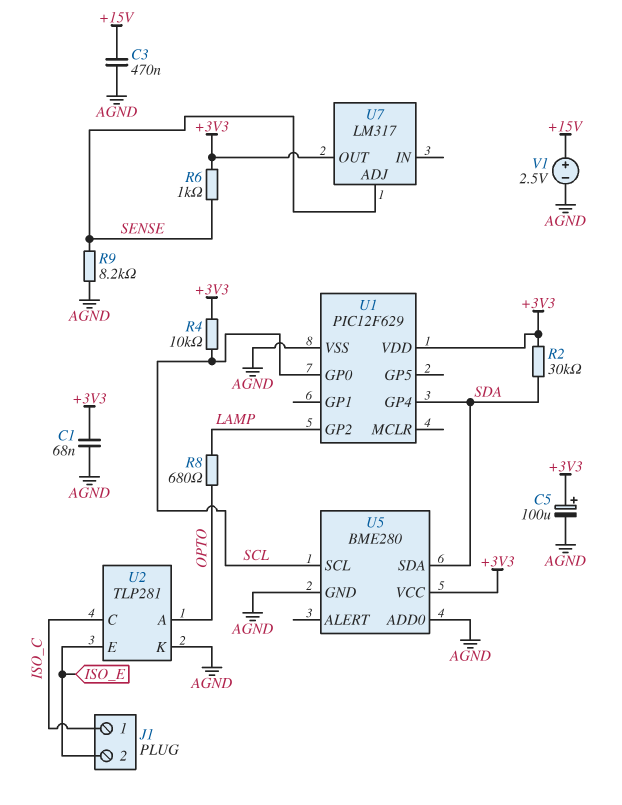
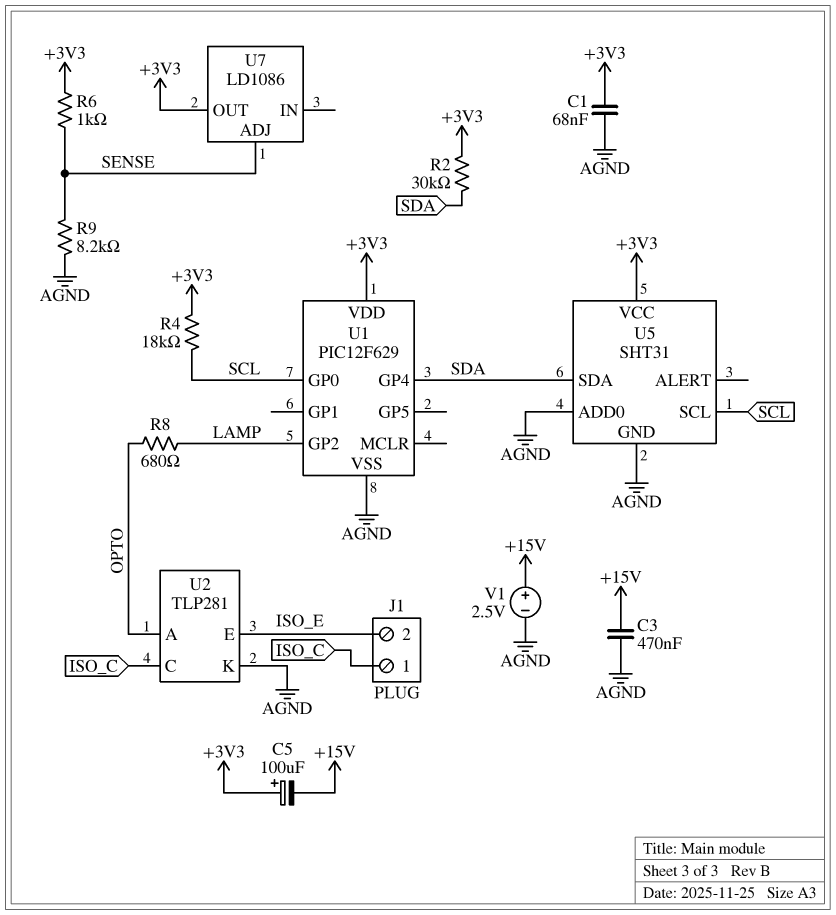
C5: 100uF (plus +3V3, minus AGND) -> 100uF (plus +3V3, minus +15V)
R4: 10k (+3V3, SCL) -> 18k (+3V3, SCL)
U5: BME280 -> SHT31
U7: LM317 -> LD1086

